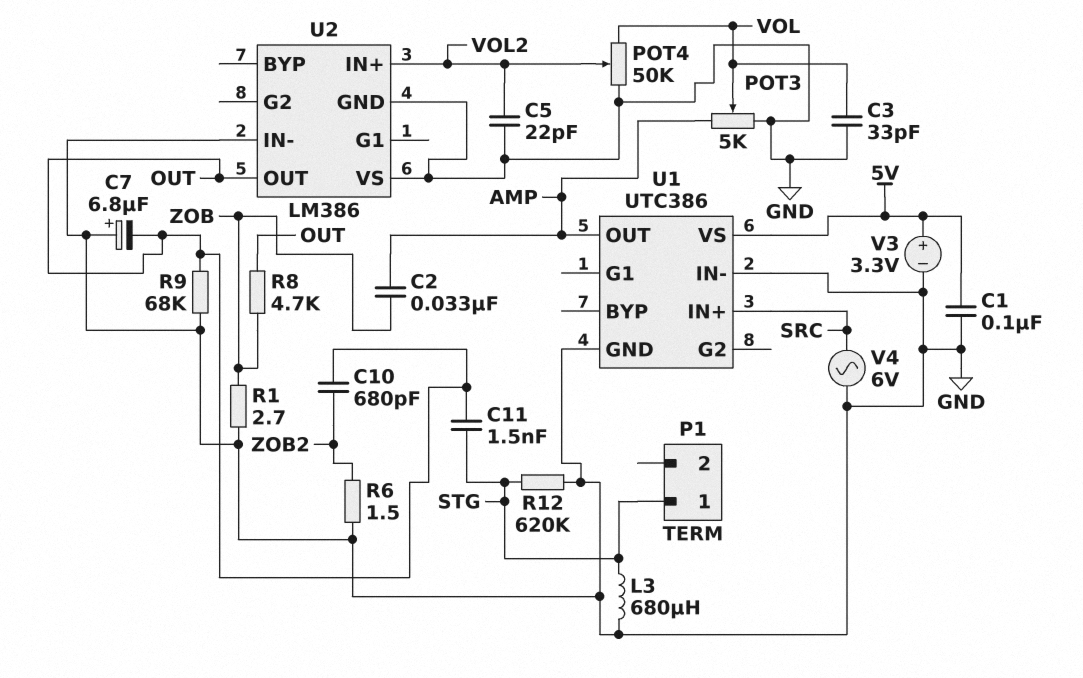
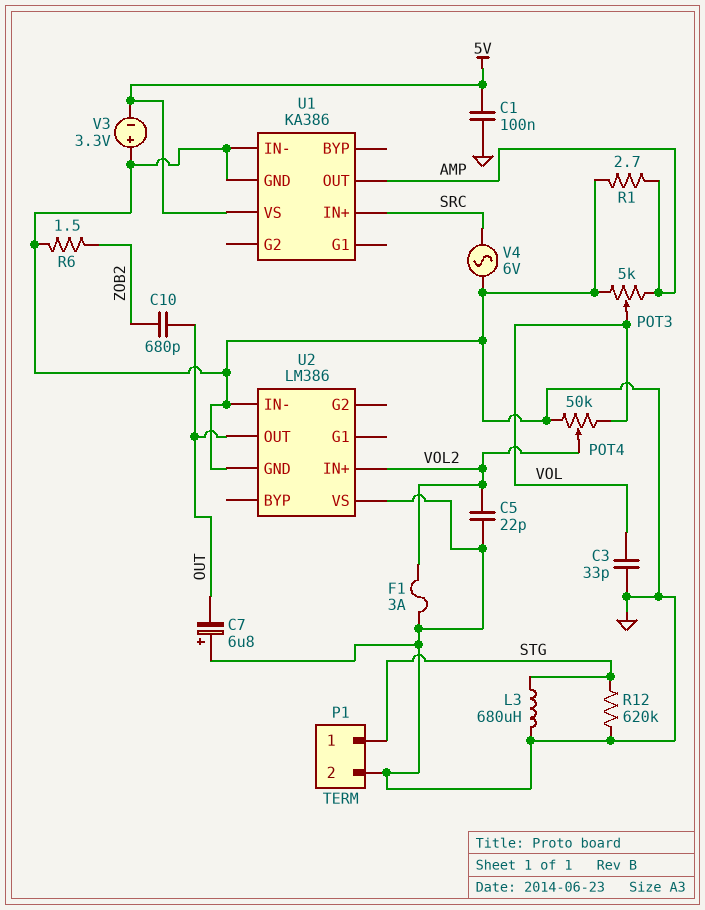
C2: 33nF (AMP, ZOB) -> none
C11: 1.5nF (OUT, STG) -> none
F1: none -> 3A (GND, VOL2)
P1 pin 2: none -> GND
R1: 2.7 (GND, ZOB) -> 2.7 (AMP, GND)
R8: 4.7k (OUT, ZOB) -> none
R9: 68k (GND, OUT) -> none
U1: UTC386 -> KA386
V3: 3.3V (plus 5V, minus GND) -> 3.3V (plus GND, minus 5V)

